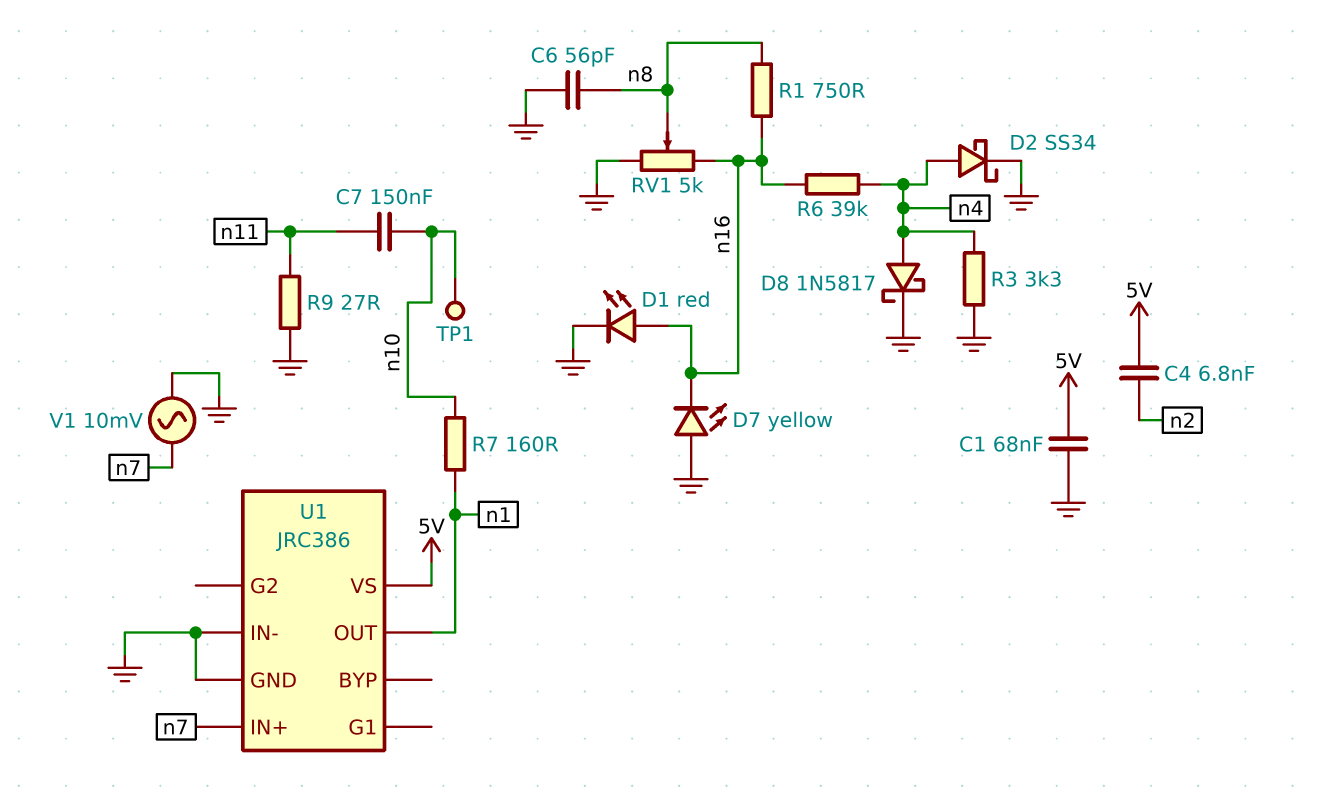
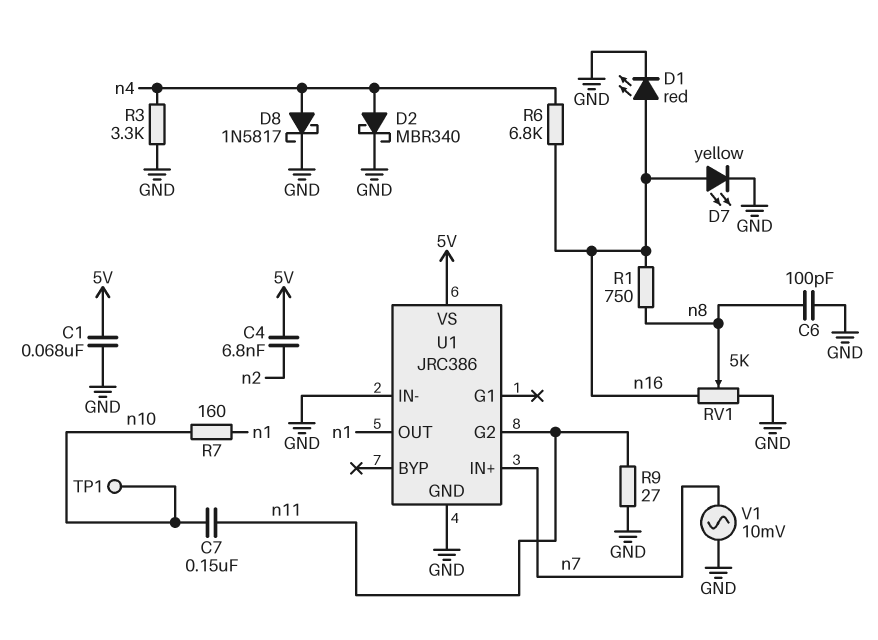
C6: 56pF (GND, n8) -> 100pF (GND, n8)
D2: schottky SS34 (A n4, K GND) -> schottky MBR340 (A n4, K GND)
D7: LED yellow (A GND, K n16) -> LED yellow (A n16, K GND)
R6: 39k (n4, n16) -> 6.8k (n4, n16)
U1 pin G2: none -> n11

